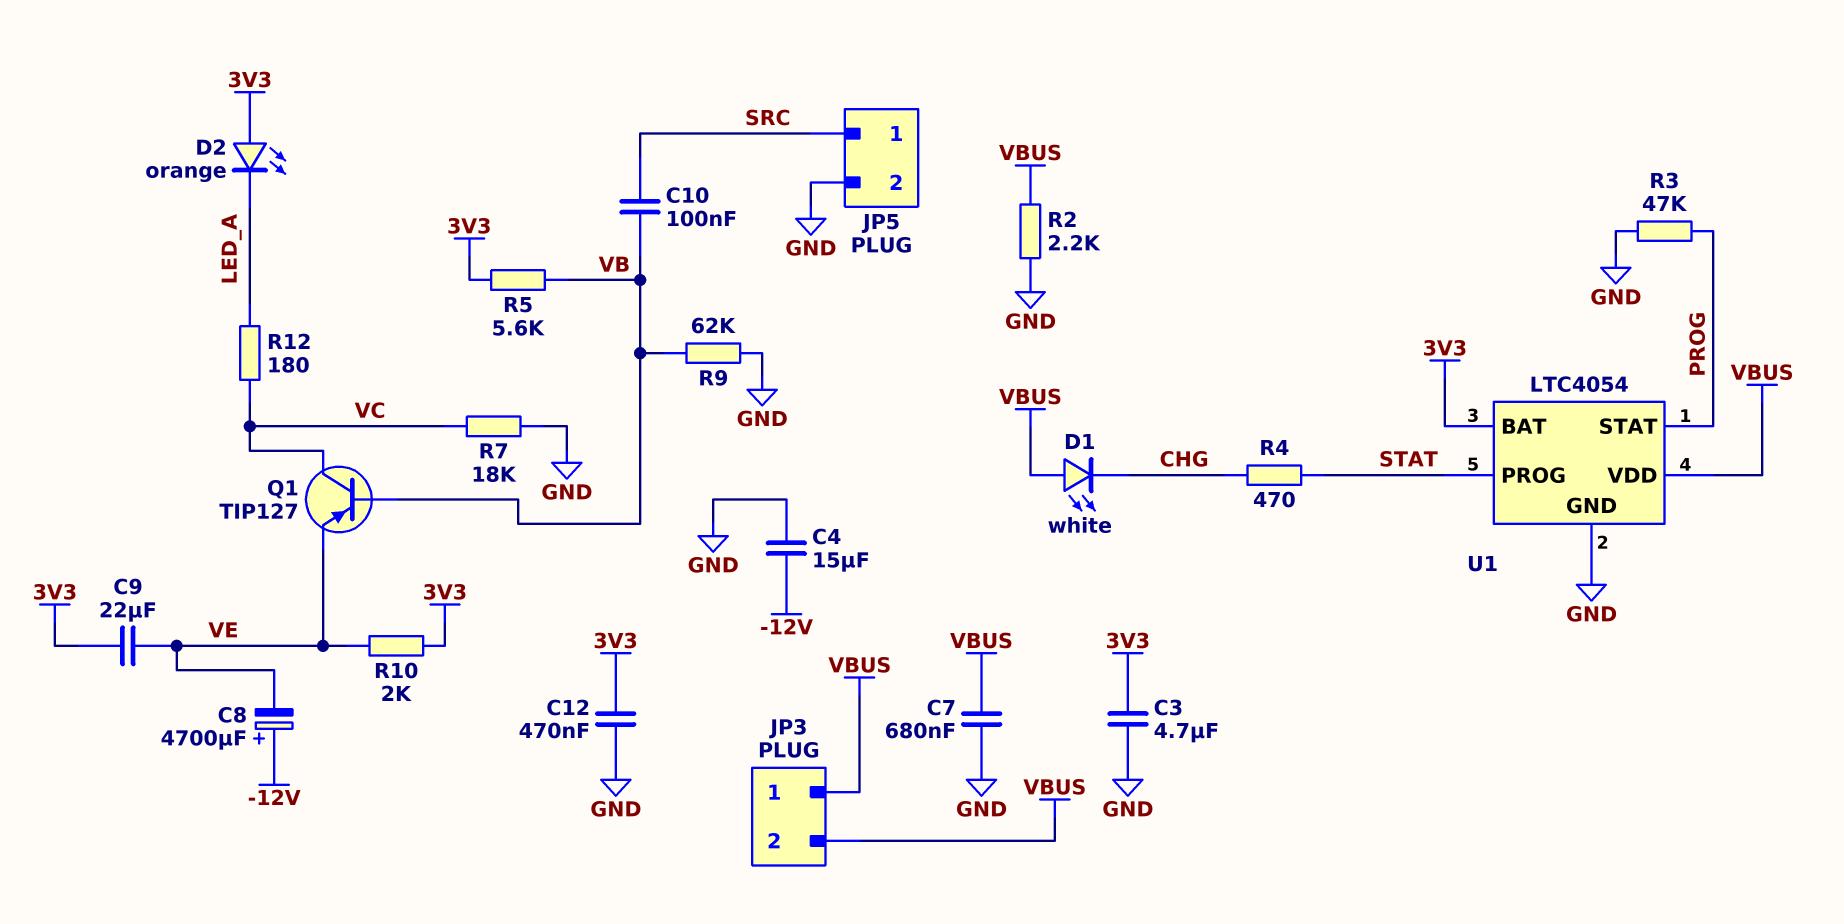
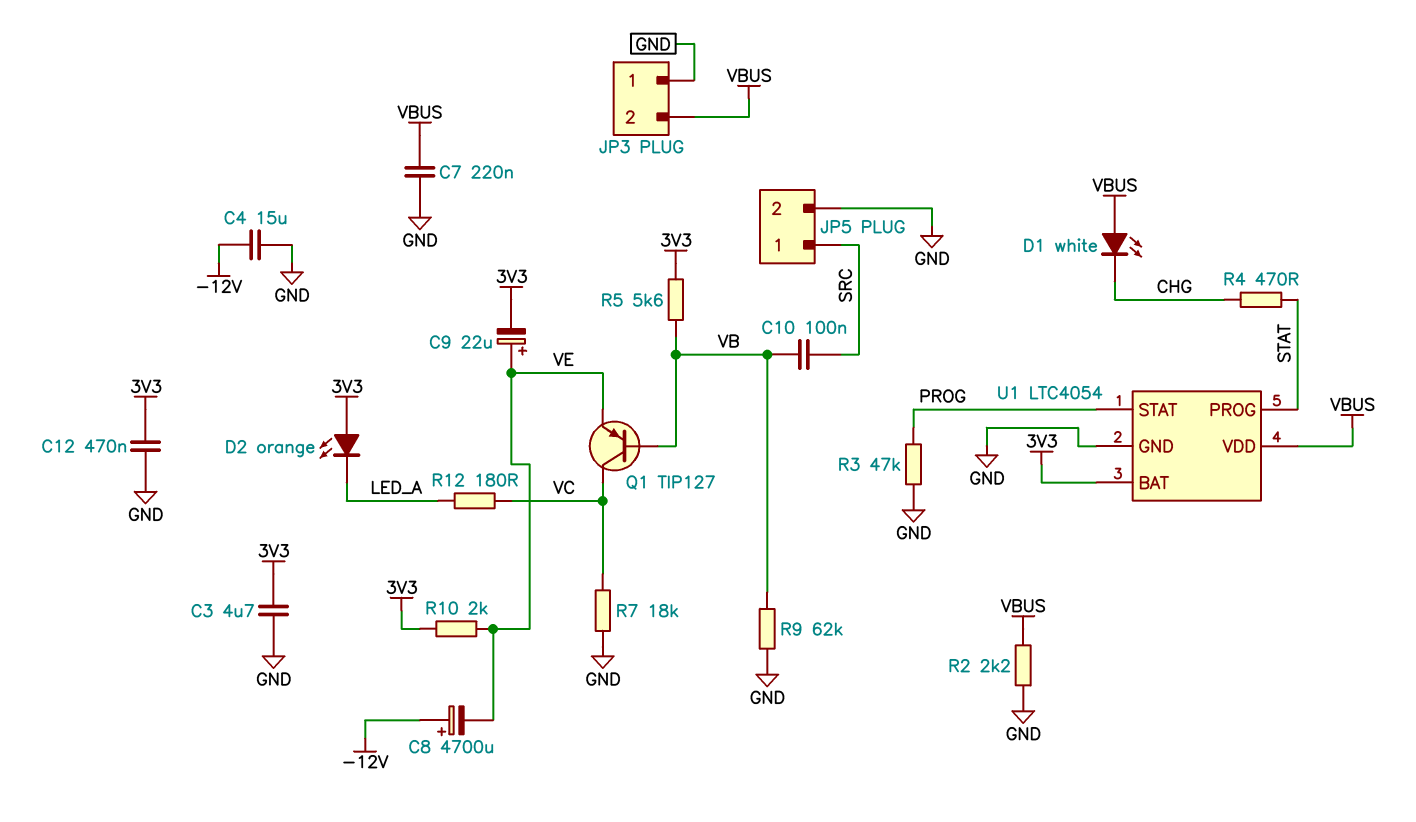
C7: 680nF (GND, VBUS) -> 220nF (GND, VBUS)
C9: 22uF (3V3, VE) -> 22uF (plus VE, minus 3V3)
JP3 pin 1: VBUS -> GND

